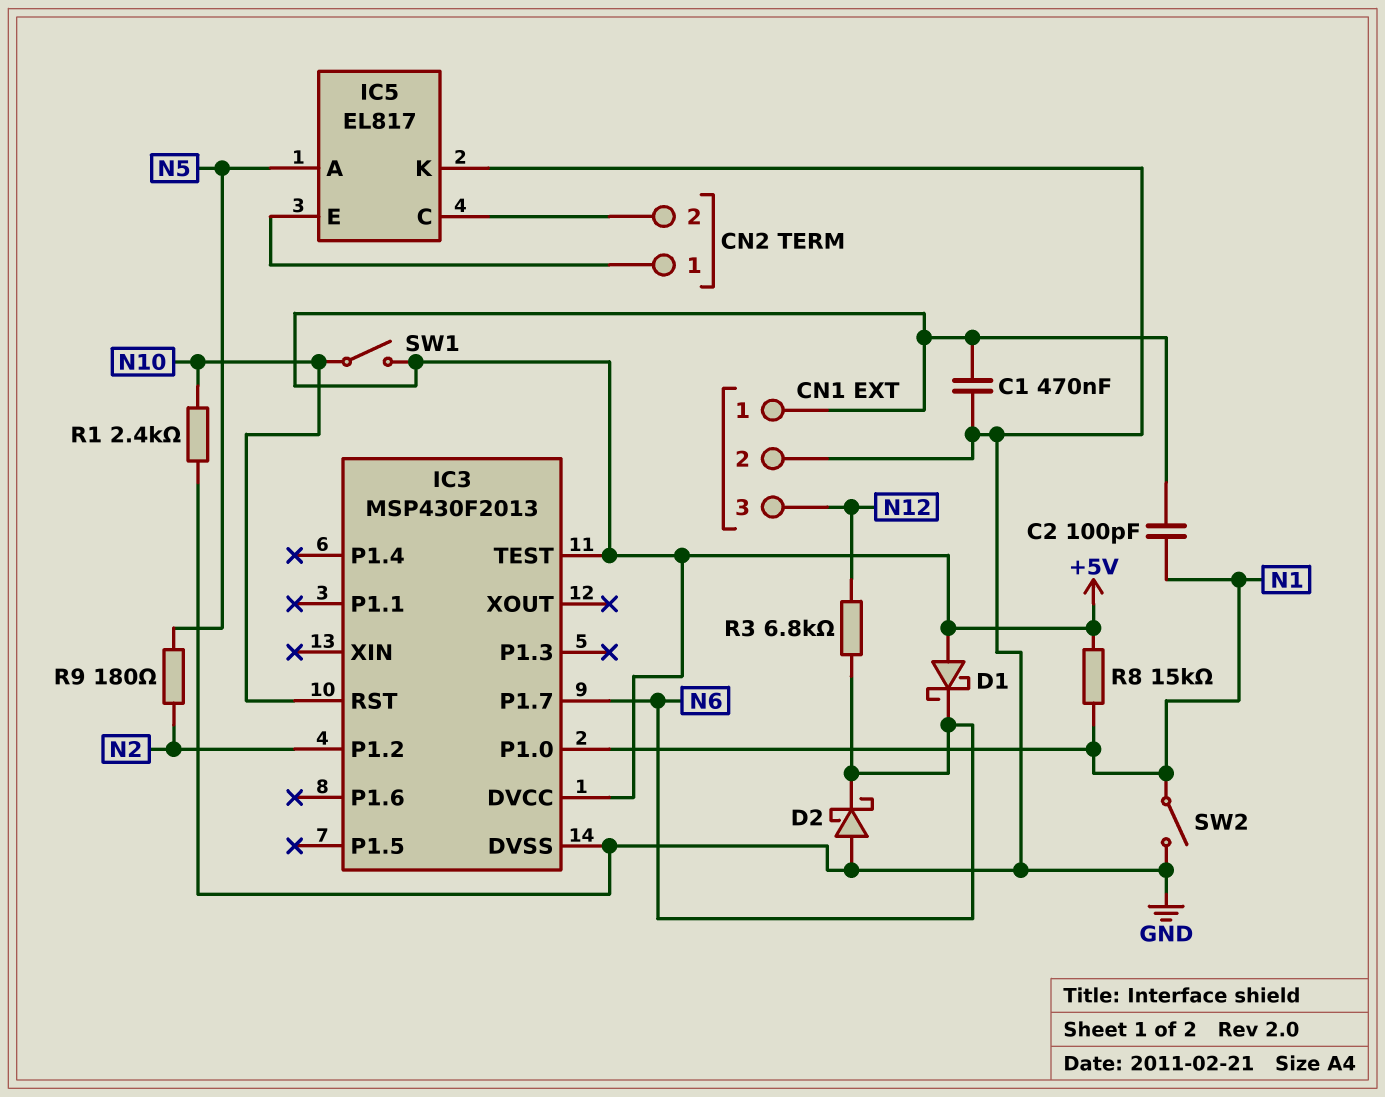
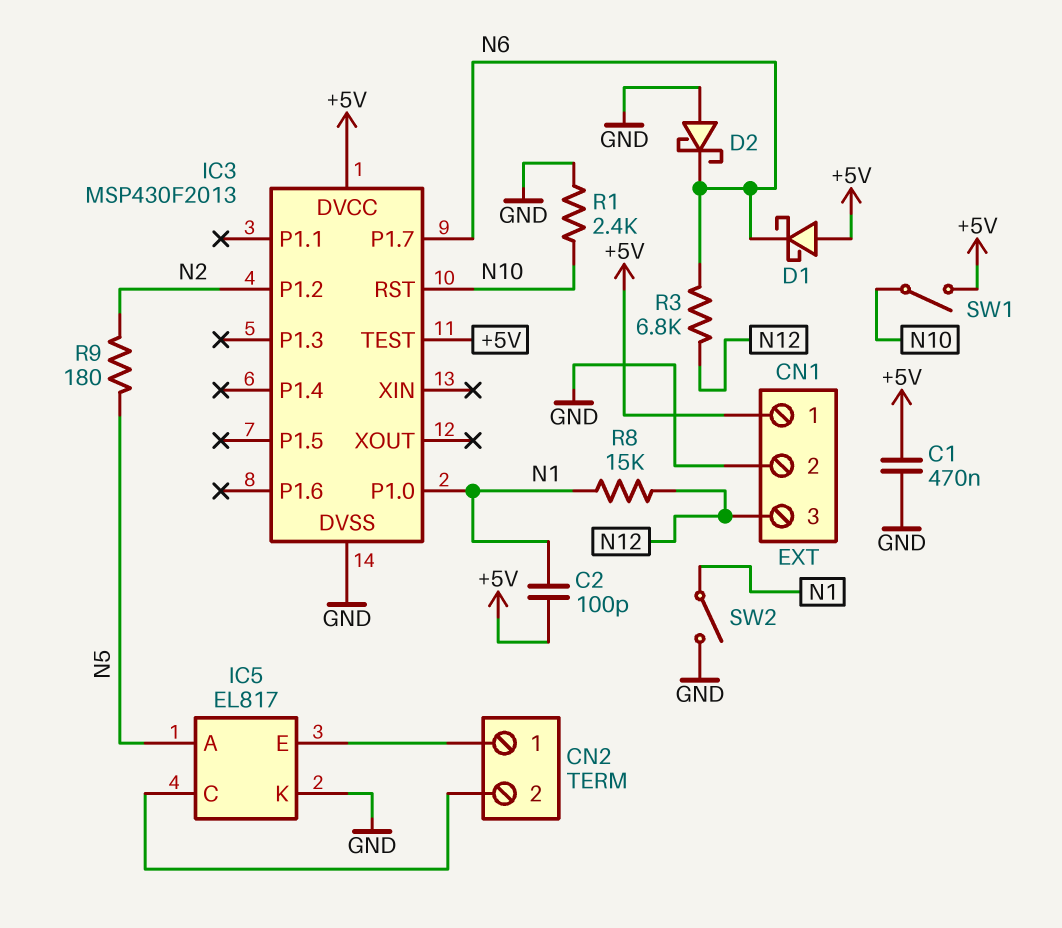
R8: 15k (+5V, N1) -> 15k (N1, N12)

